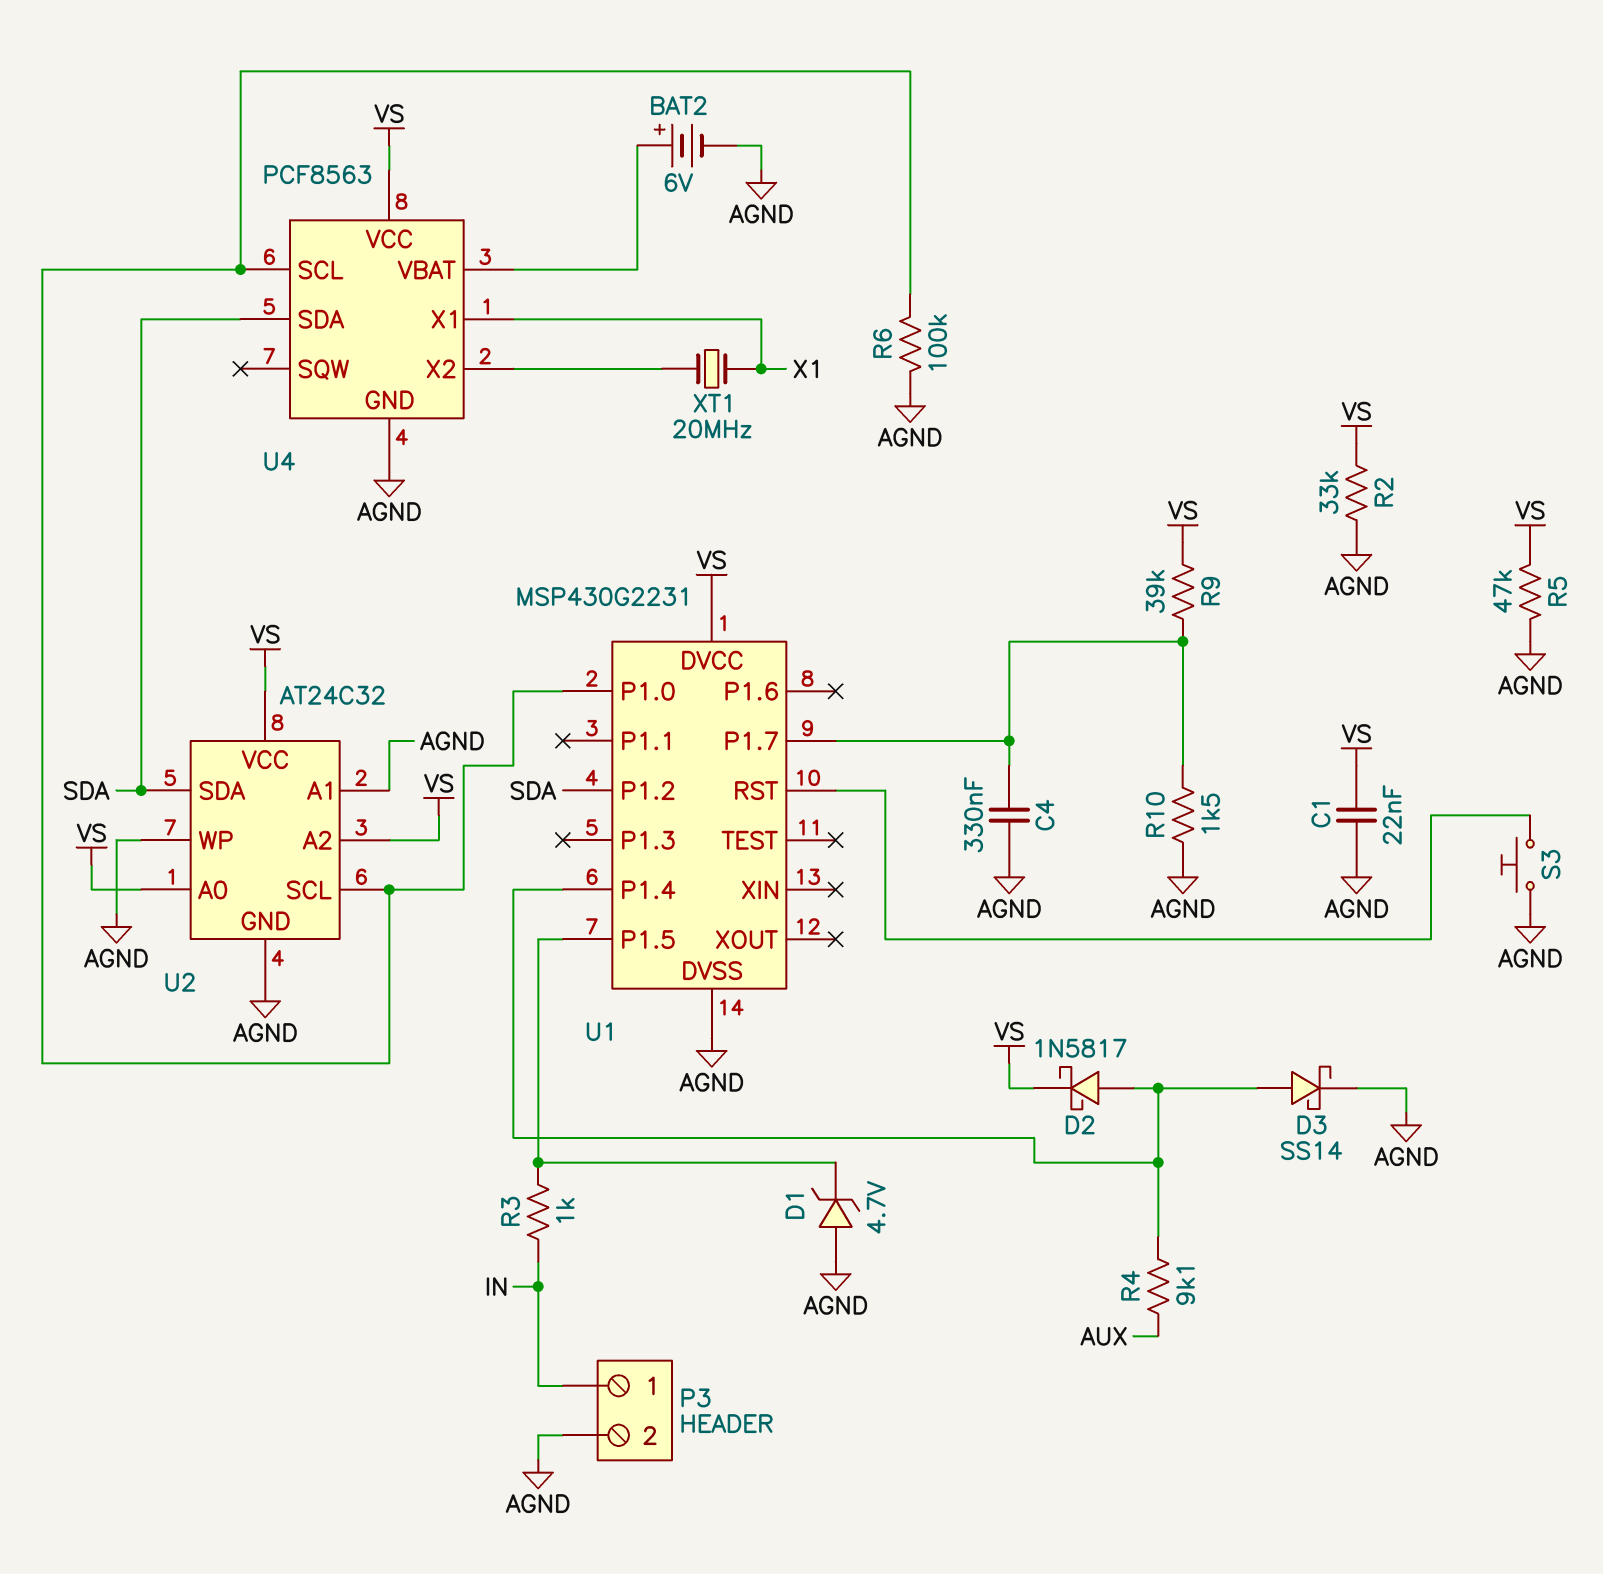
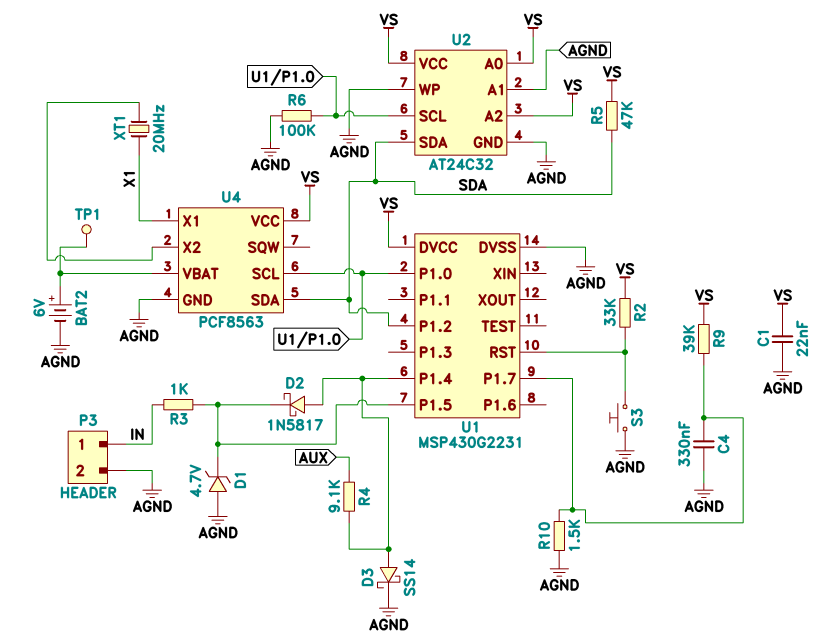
D2: schottky 1N5817 (A U1/P1.4, K VS) -> schottky 1N5817 (A U1/P1.4, K U1/P1.5)
R2: 33k (AGND, VS) -> 33k (U1/RST, VS)
R5: 47k (AGND, VS) -> 47k (SDA, VS)
TP1: none -> test point (U4/VBAT)

